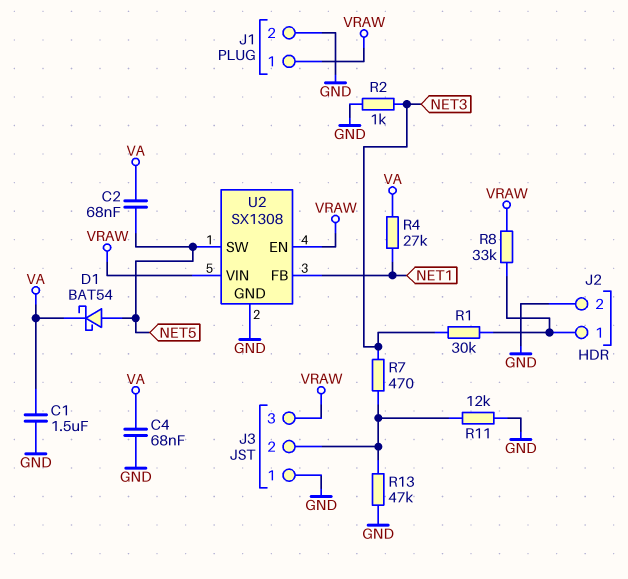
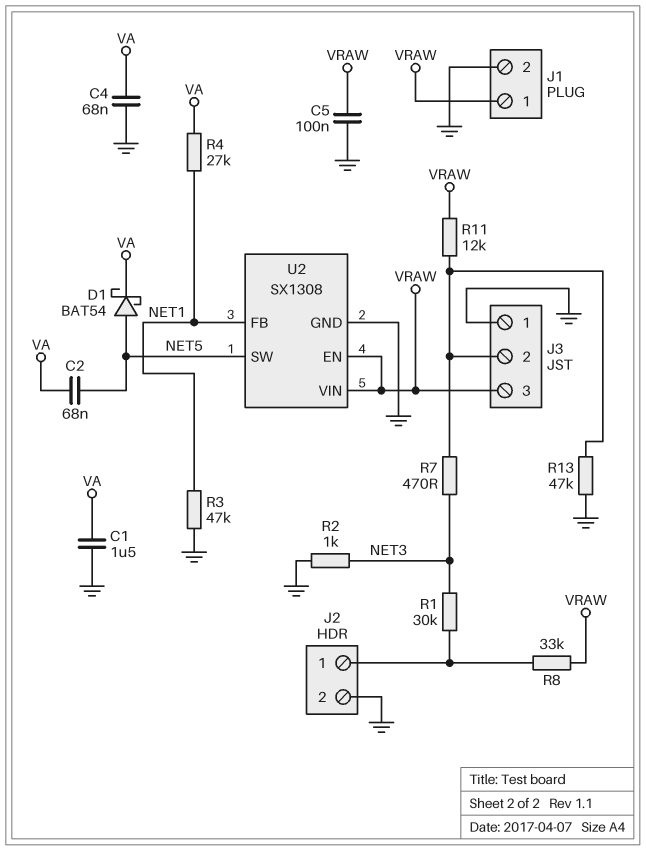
C5: none -> 100nF (GND, VRAW)
R3: none -> 47k (GND, NET1)
R11: 12k (GND, J3/2) -> 12k (J3/2, VRAW)

